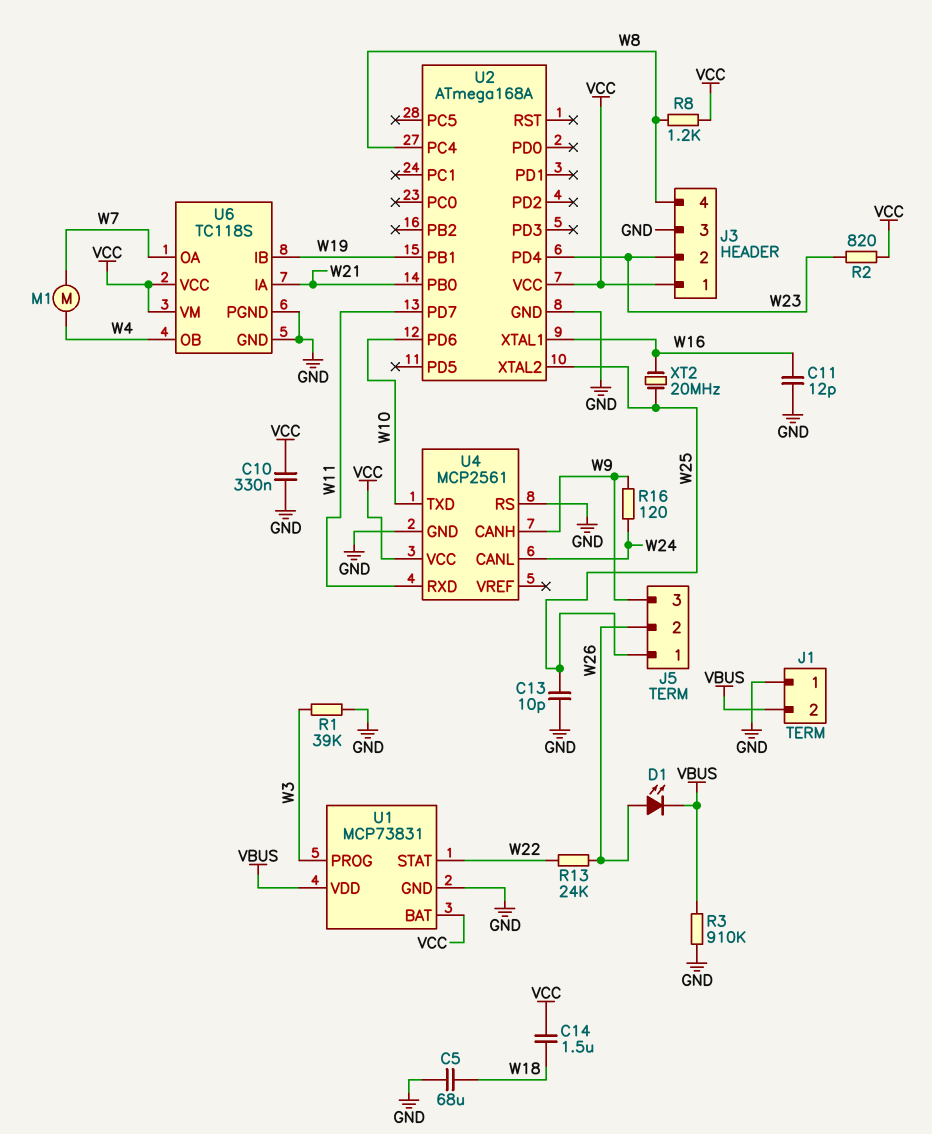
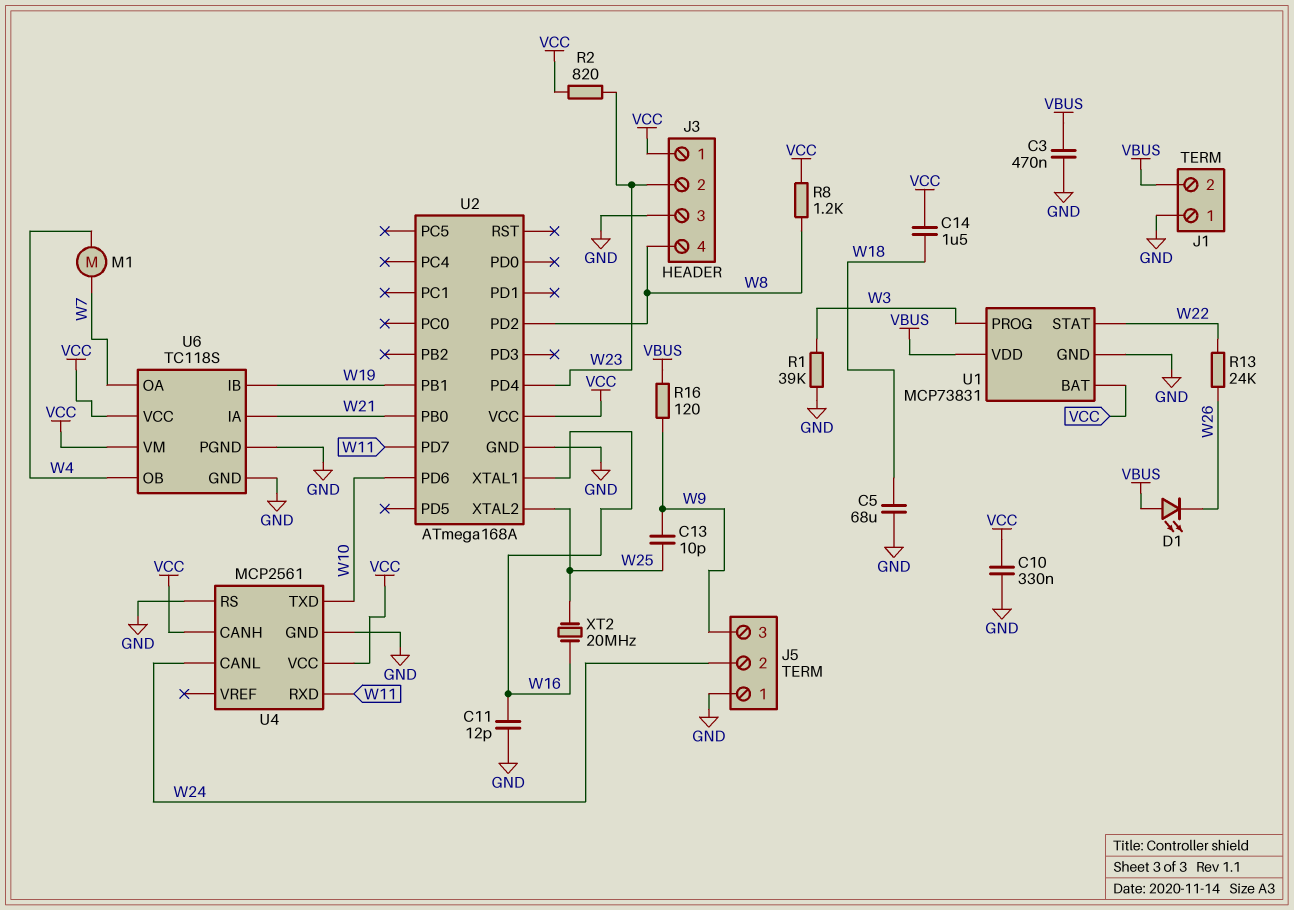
C3: none -> 470nF (GND, VBUS)
C13: 10pF (GND, W25) -> 10pF (W9, W25)
D1: LED (A W26, K VBUS) -> LED (A VBUS, K W26)
J5 pin 1: W25 -> GND
J5 pin 2: W26 -> W24
R3: 910k (GND, VBUS) -> none
R16: 120 (W9, W24) -> 120 (VBUS, W9)
U2 pin PC4: W8 -> none
U2 pin PD2: none -> W8
U4 pin CANH: W9 -> VCC

